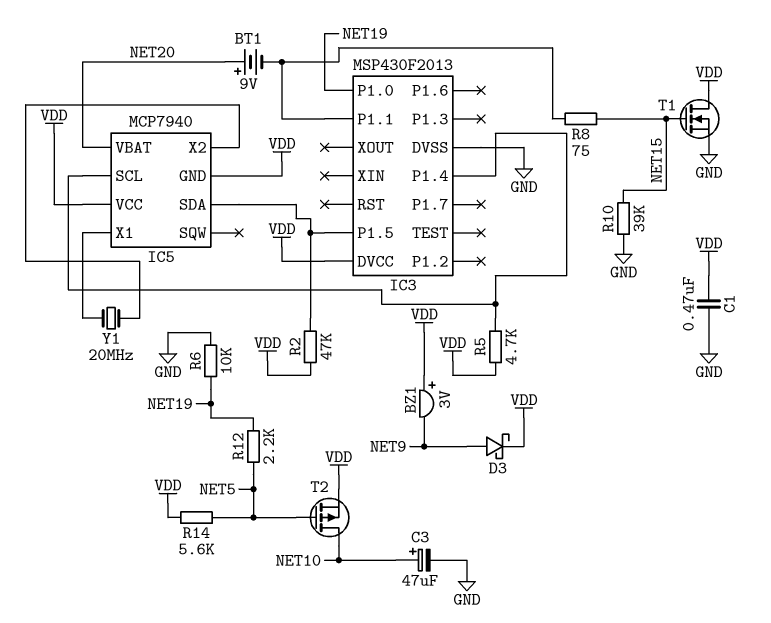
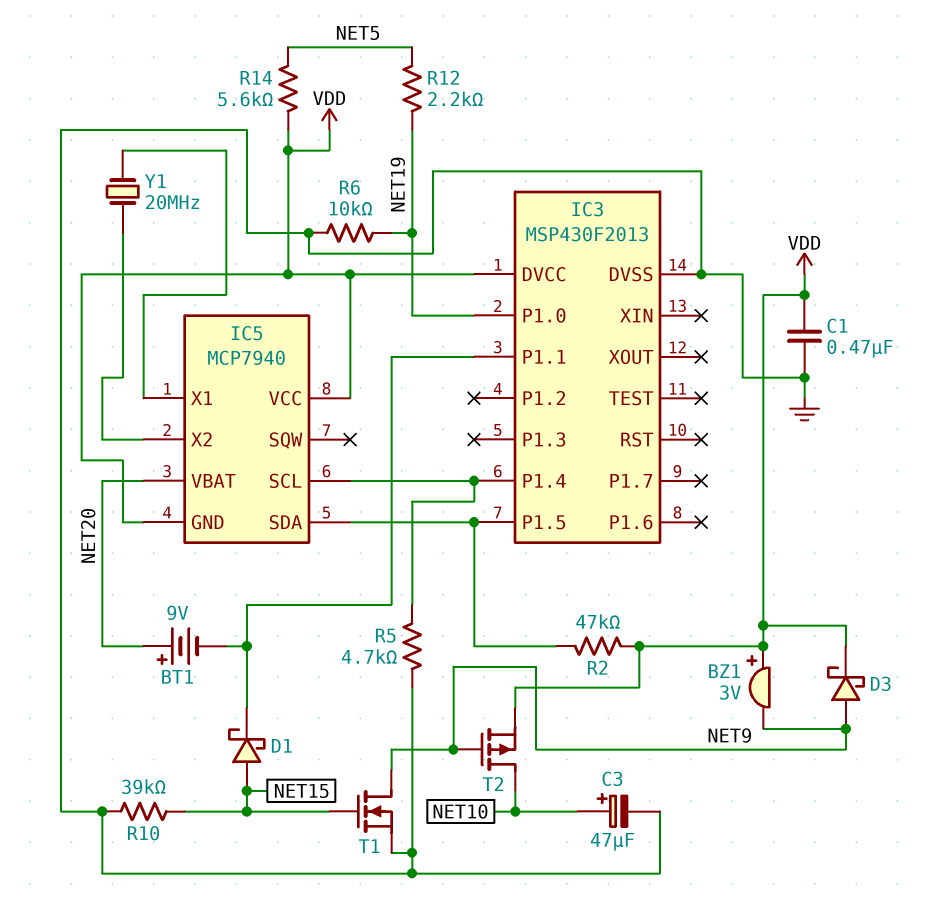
D1: none -> schottky (A NET15, K IC3/P1.1)
R5: 4.7k (IC3/P1.4, VDD) -> 4.7k (GND, IC3/P1.4)
R8: 75 (IC3/P1.1, NET15) -> none
T1: NMOS (G NET15, D VDD, S GND) -> NMOS (G NET15, D NET9, S GND)
T2: PMOS (G NET5, D NET10, S VDD) -> PMOS (G NET9, D NET10, S VDD)

